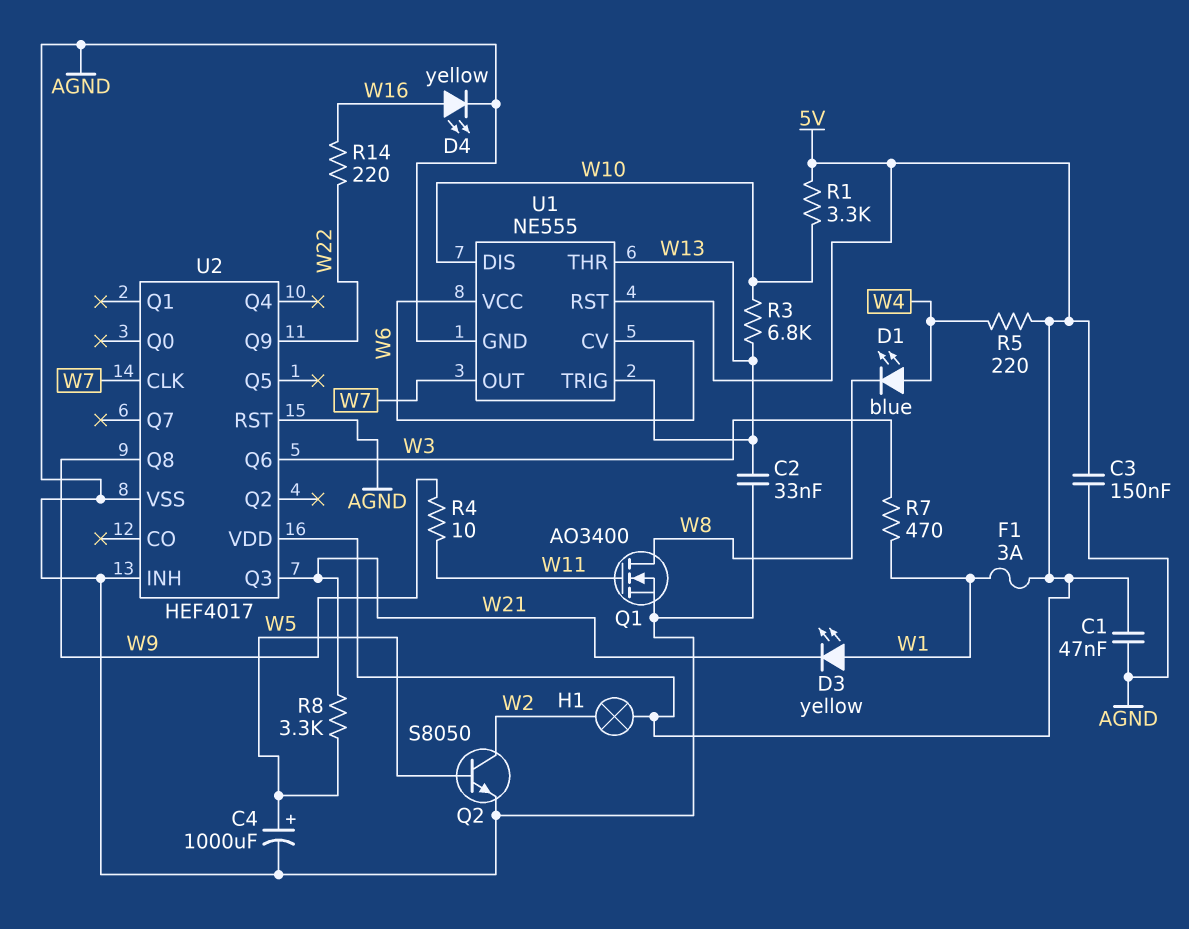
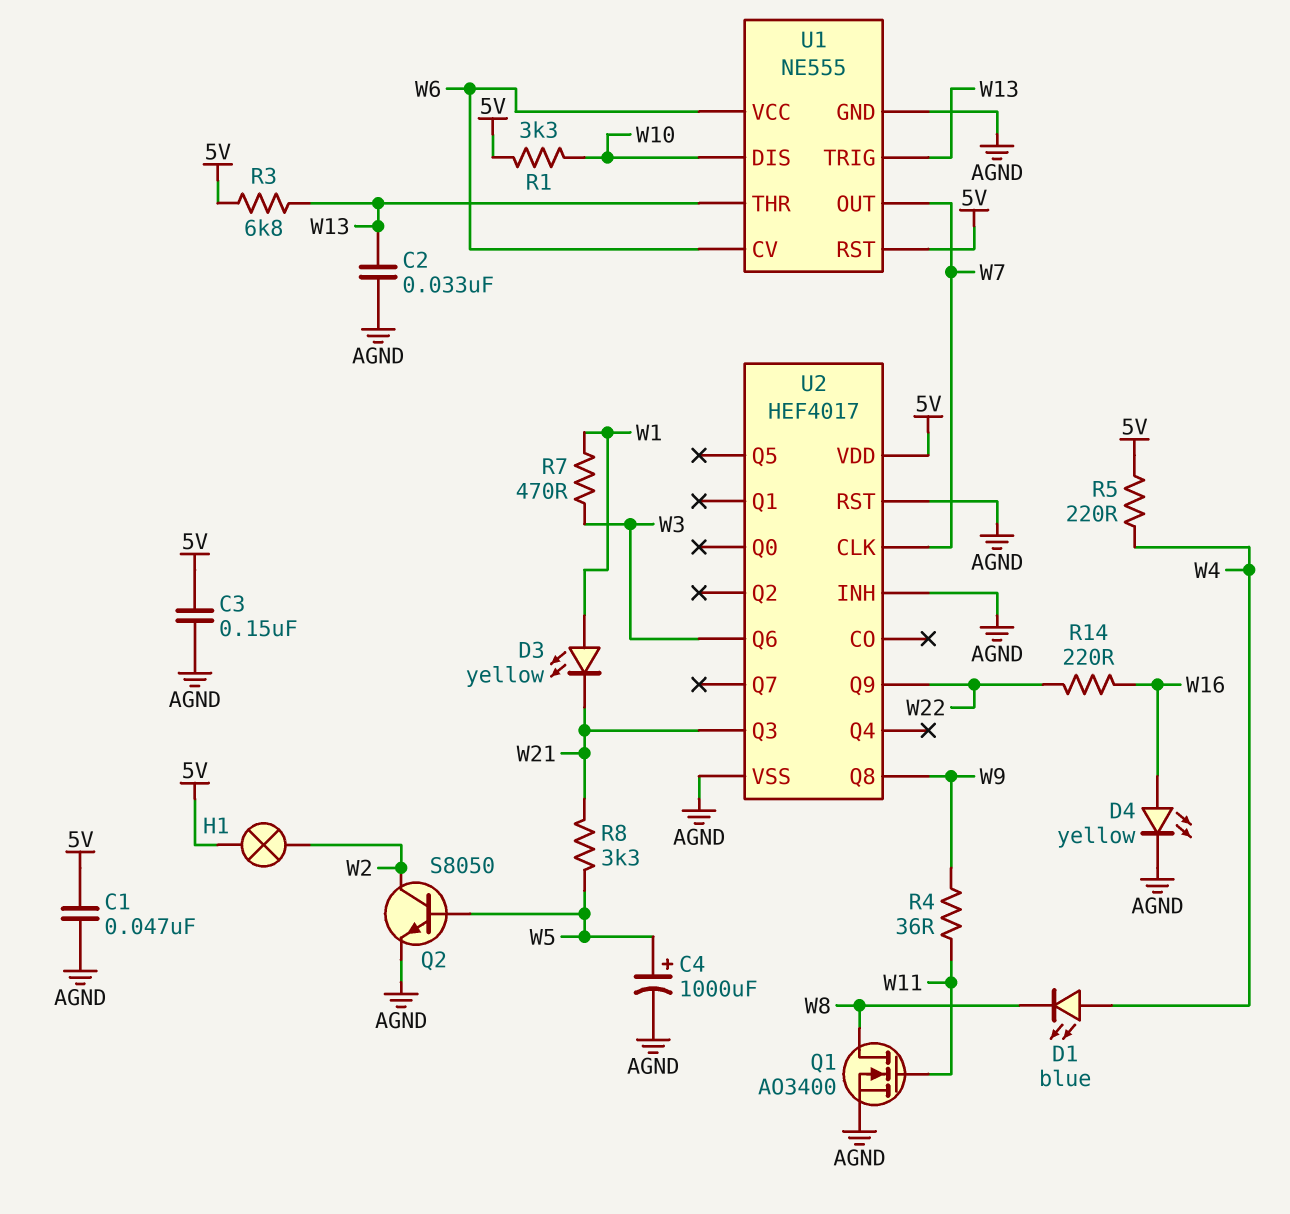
F1: 3A (5V, W1) -> none
R3: 6.8k (W10, W13) -> 6.8k (5V, W13)
R4: 10 (W9, W11) -> 36 (W9, W11)

